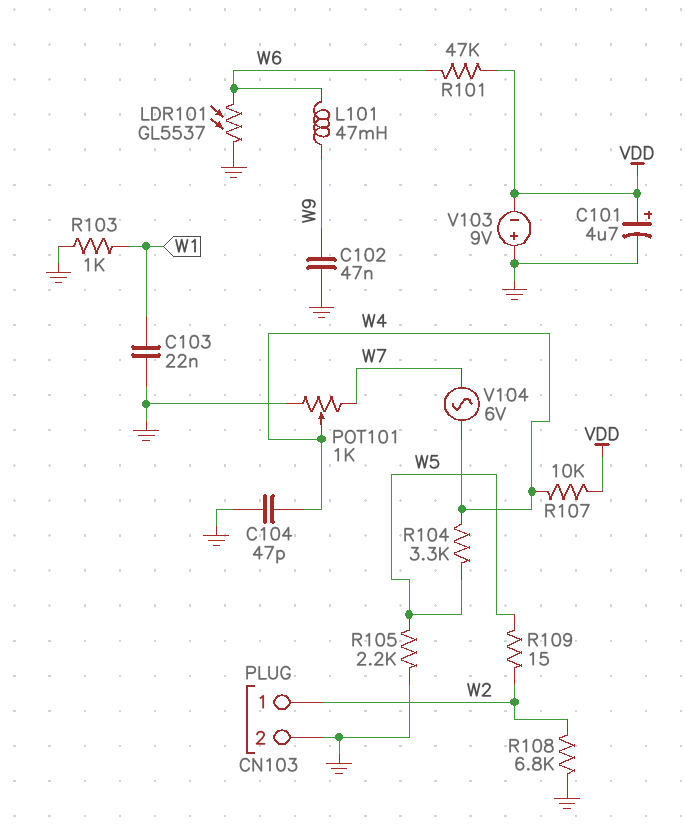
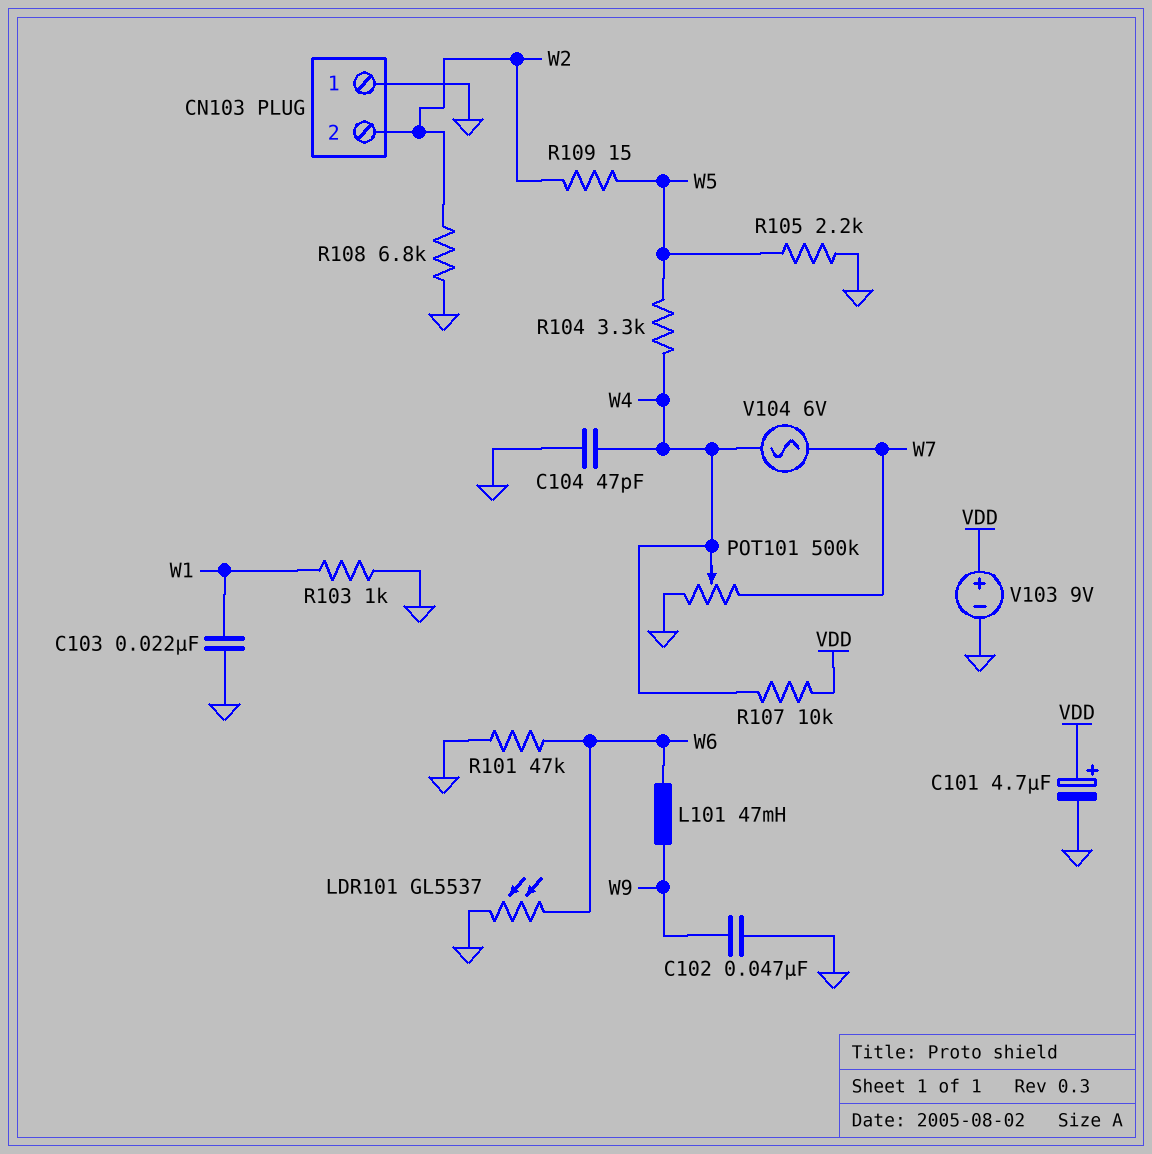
CN103 pin 1: W2 -> GND
CN103 pin 2: GND -> W2
POT101: 1k (GND, W7, wiper W4) -> 500k (GND, W7, wiper W4)
R101: 47k (VDD, W6) -> 47k (GND, W6)
V103: 9V (plus GND, minus VDD) -> 9V (plus VDD, minus GND)

